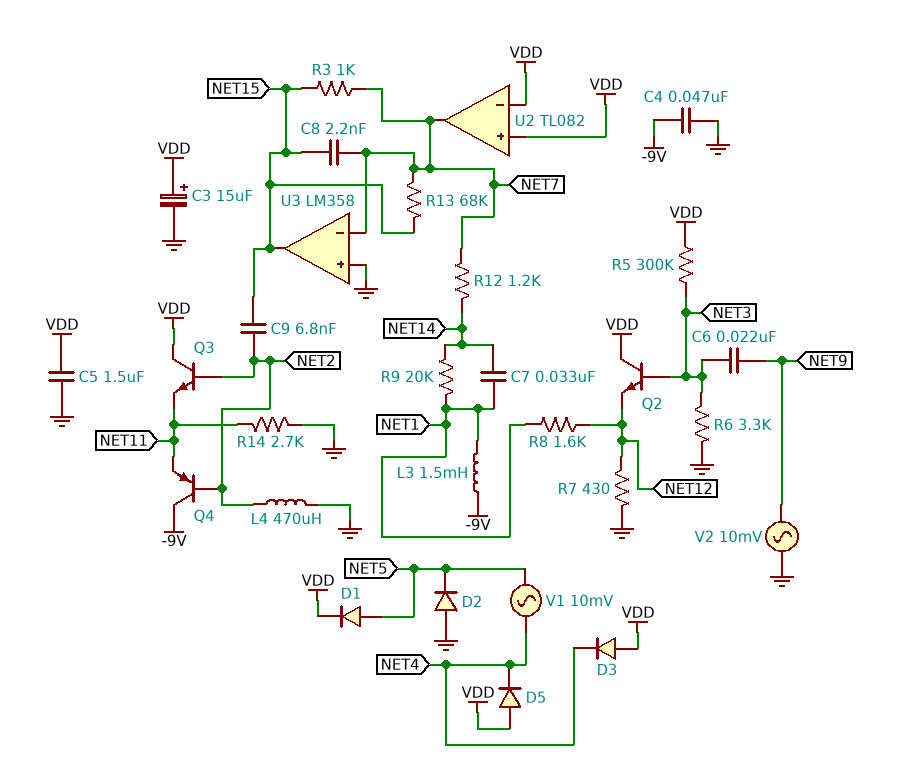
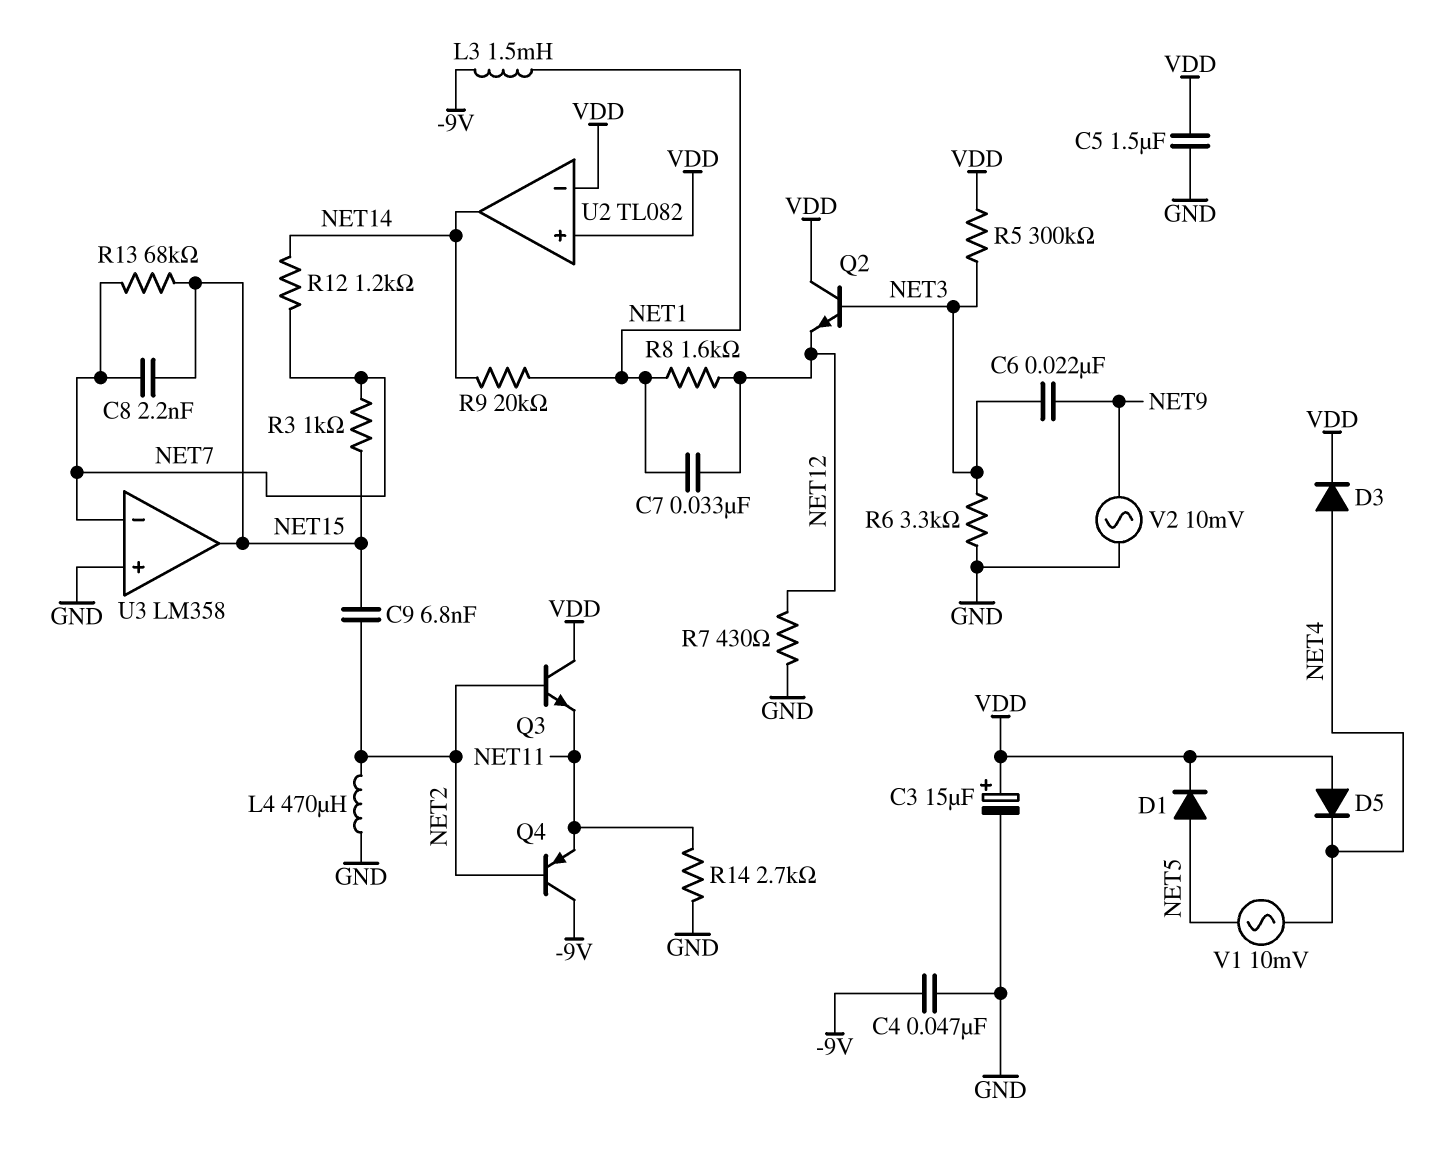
C7: 33nF (NET1, NET14) -> 33nF (NET1, NET12)
D2: diode (A GND, K NET5) -> none
D3: diode (A VDD, K NET4) -> diode (A NET4, K VDD)
U2 pin out: NET7 -> NET14

